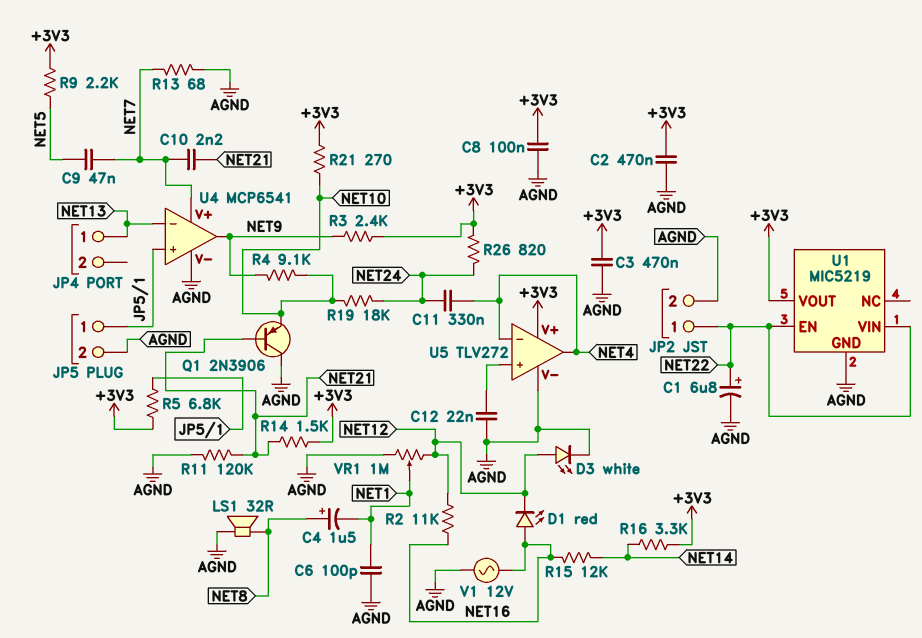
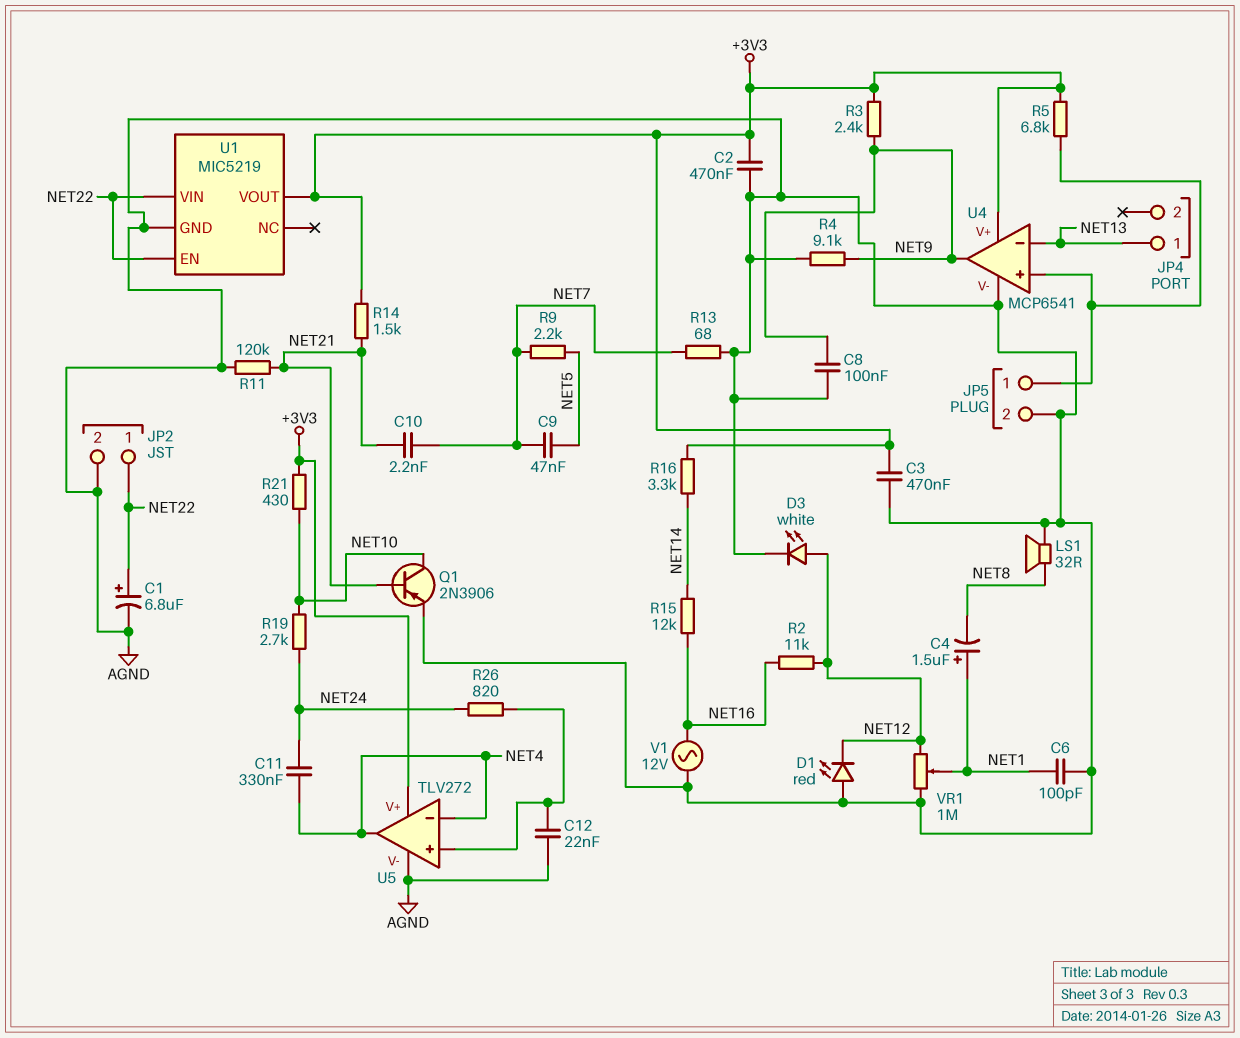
C4: 1.5uF (plus NET8, minus NET1) -> 1.5uF (plus NET1, minus NET8)
C8: 100nF (+3V3, AGND) -> 100nF (AGND, NET9)
D1: LED red (A NET16, K NET12) -> LED red (A AGND, K NET12)
Q1: PNP 2N3906 (B NET21, C AGND, E NET10) -> PNP 2N3906 (B NET21, C NET10, E AGND)
R4: 9.1k (NET9, NET10) -> 9.1k (AGND, NET9)
R9: 2.2k (+3V3, NET5) -> 2.2k (NET5, NET7)
R19: 18k (NET10, NET24) -> 2.7k (NET10, NET24)
R21: 270 (+3V3, NET10) -> 430 (+3V3, NET10)
R26: 820 (+3V3, NET24) -> 820 (NET24, U5/in+)
U4 pin V+: NET7 -> +3V3

